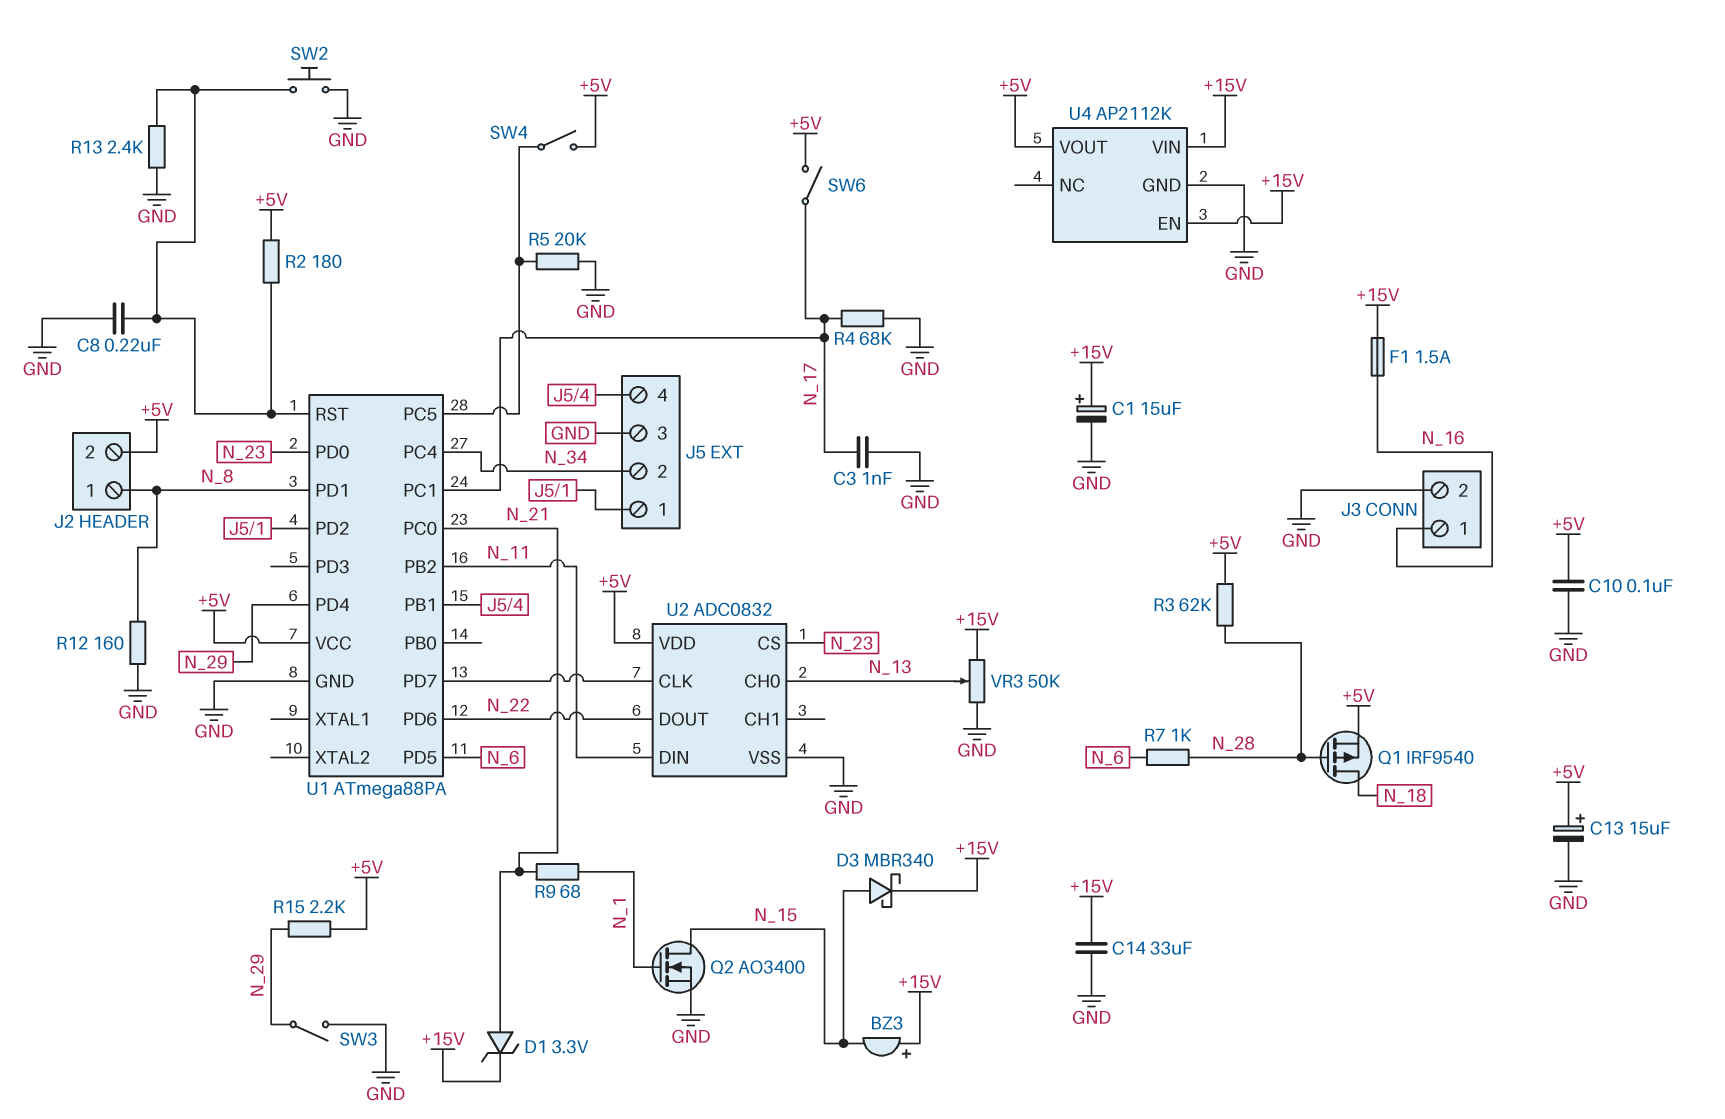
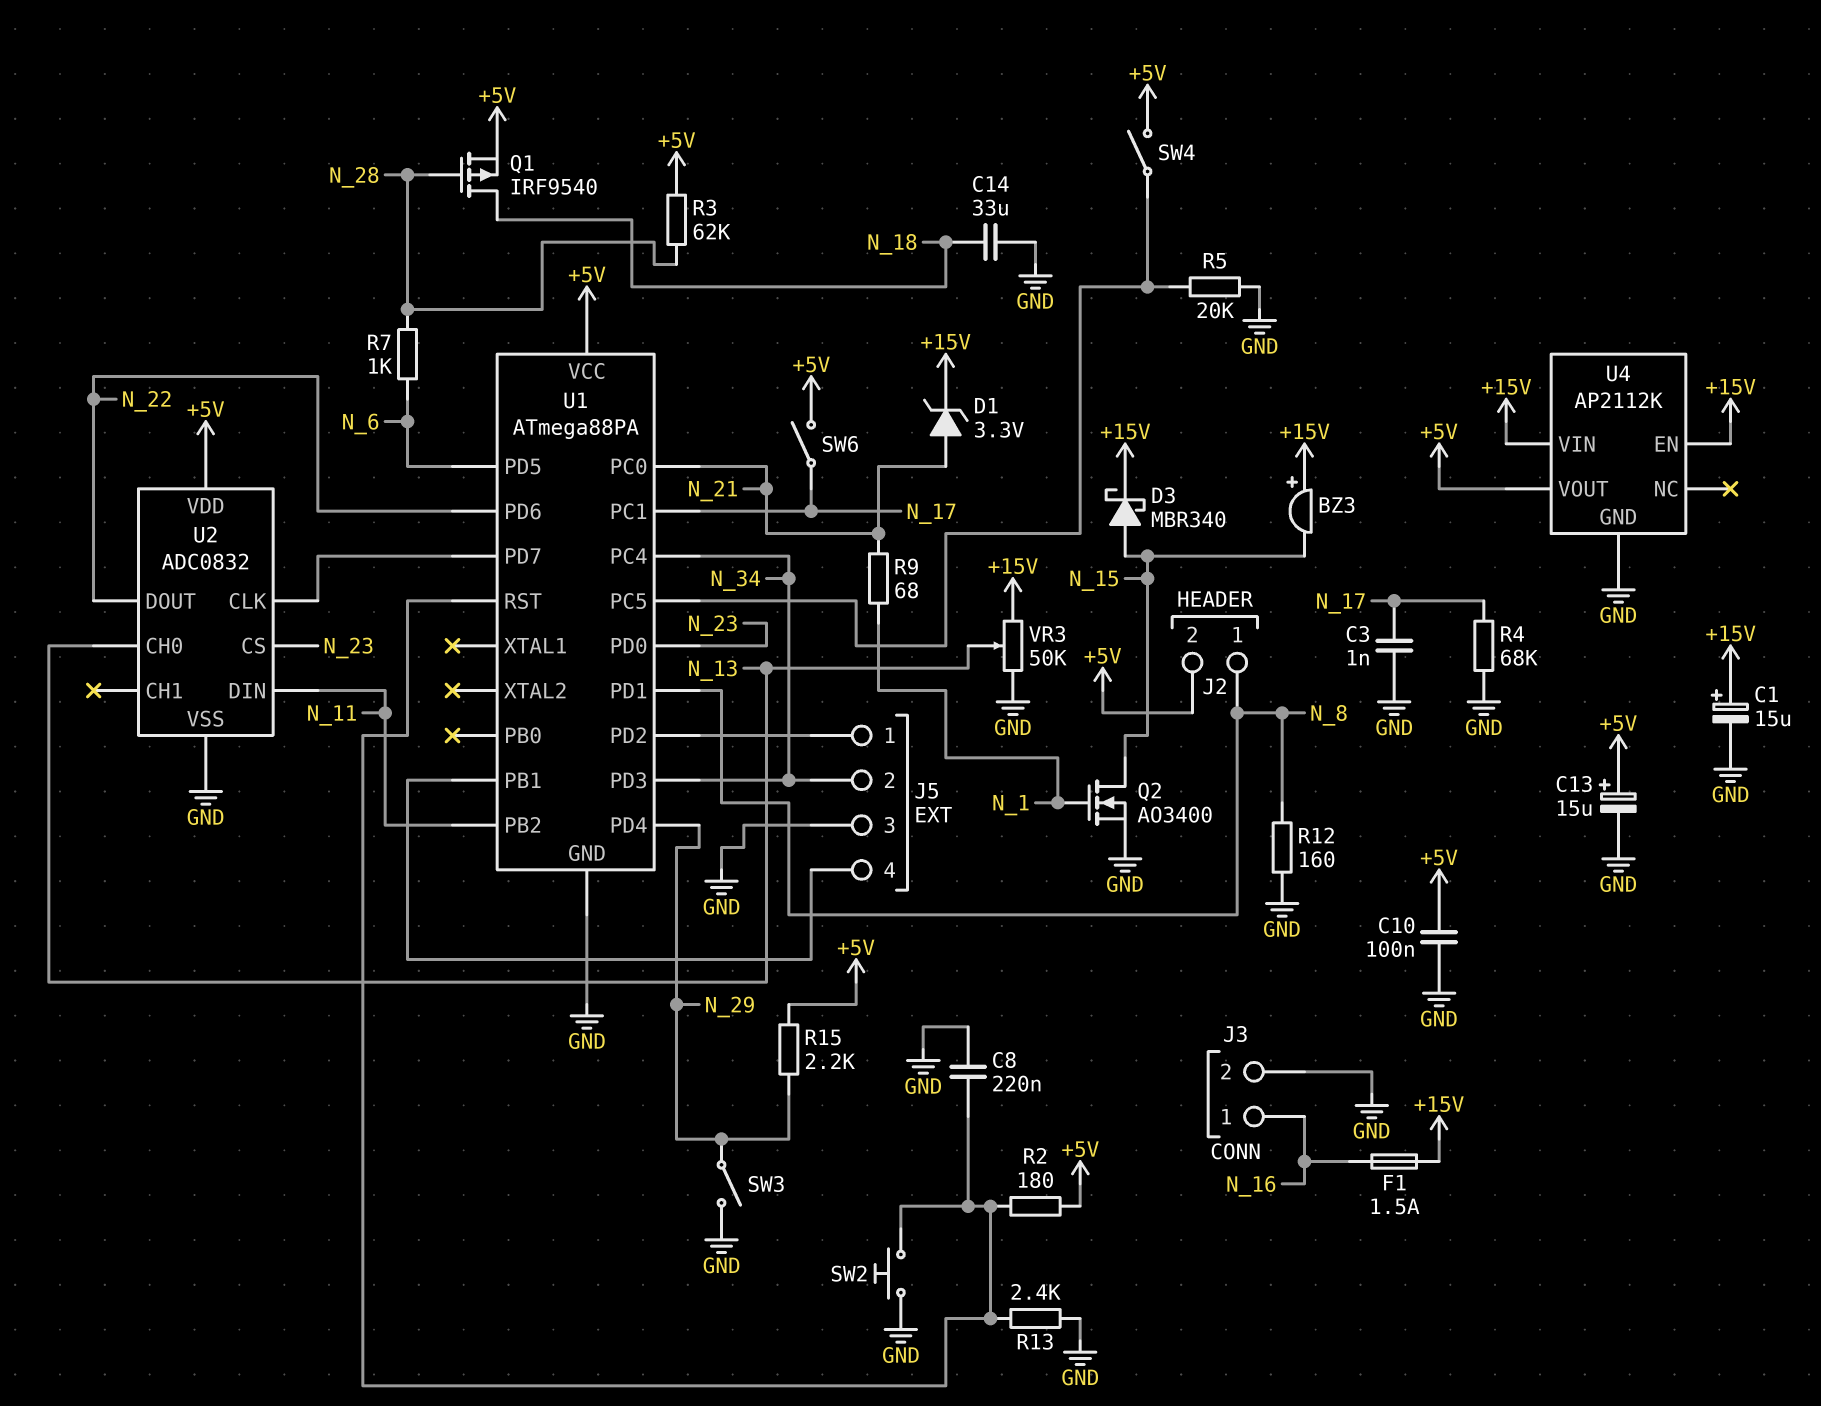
C14: 33uF (+15V, GND) -> 33uF (GND, N_18)
U1 pin PD3: none -> N_34

